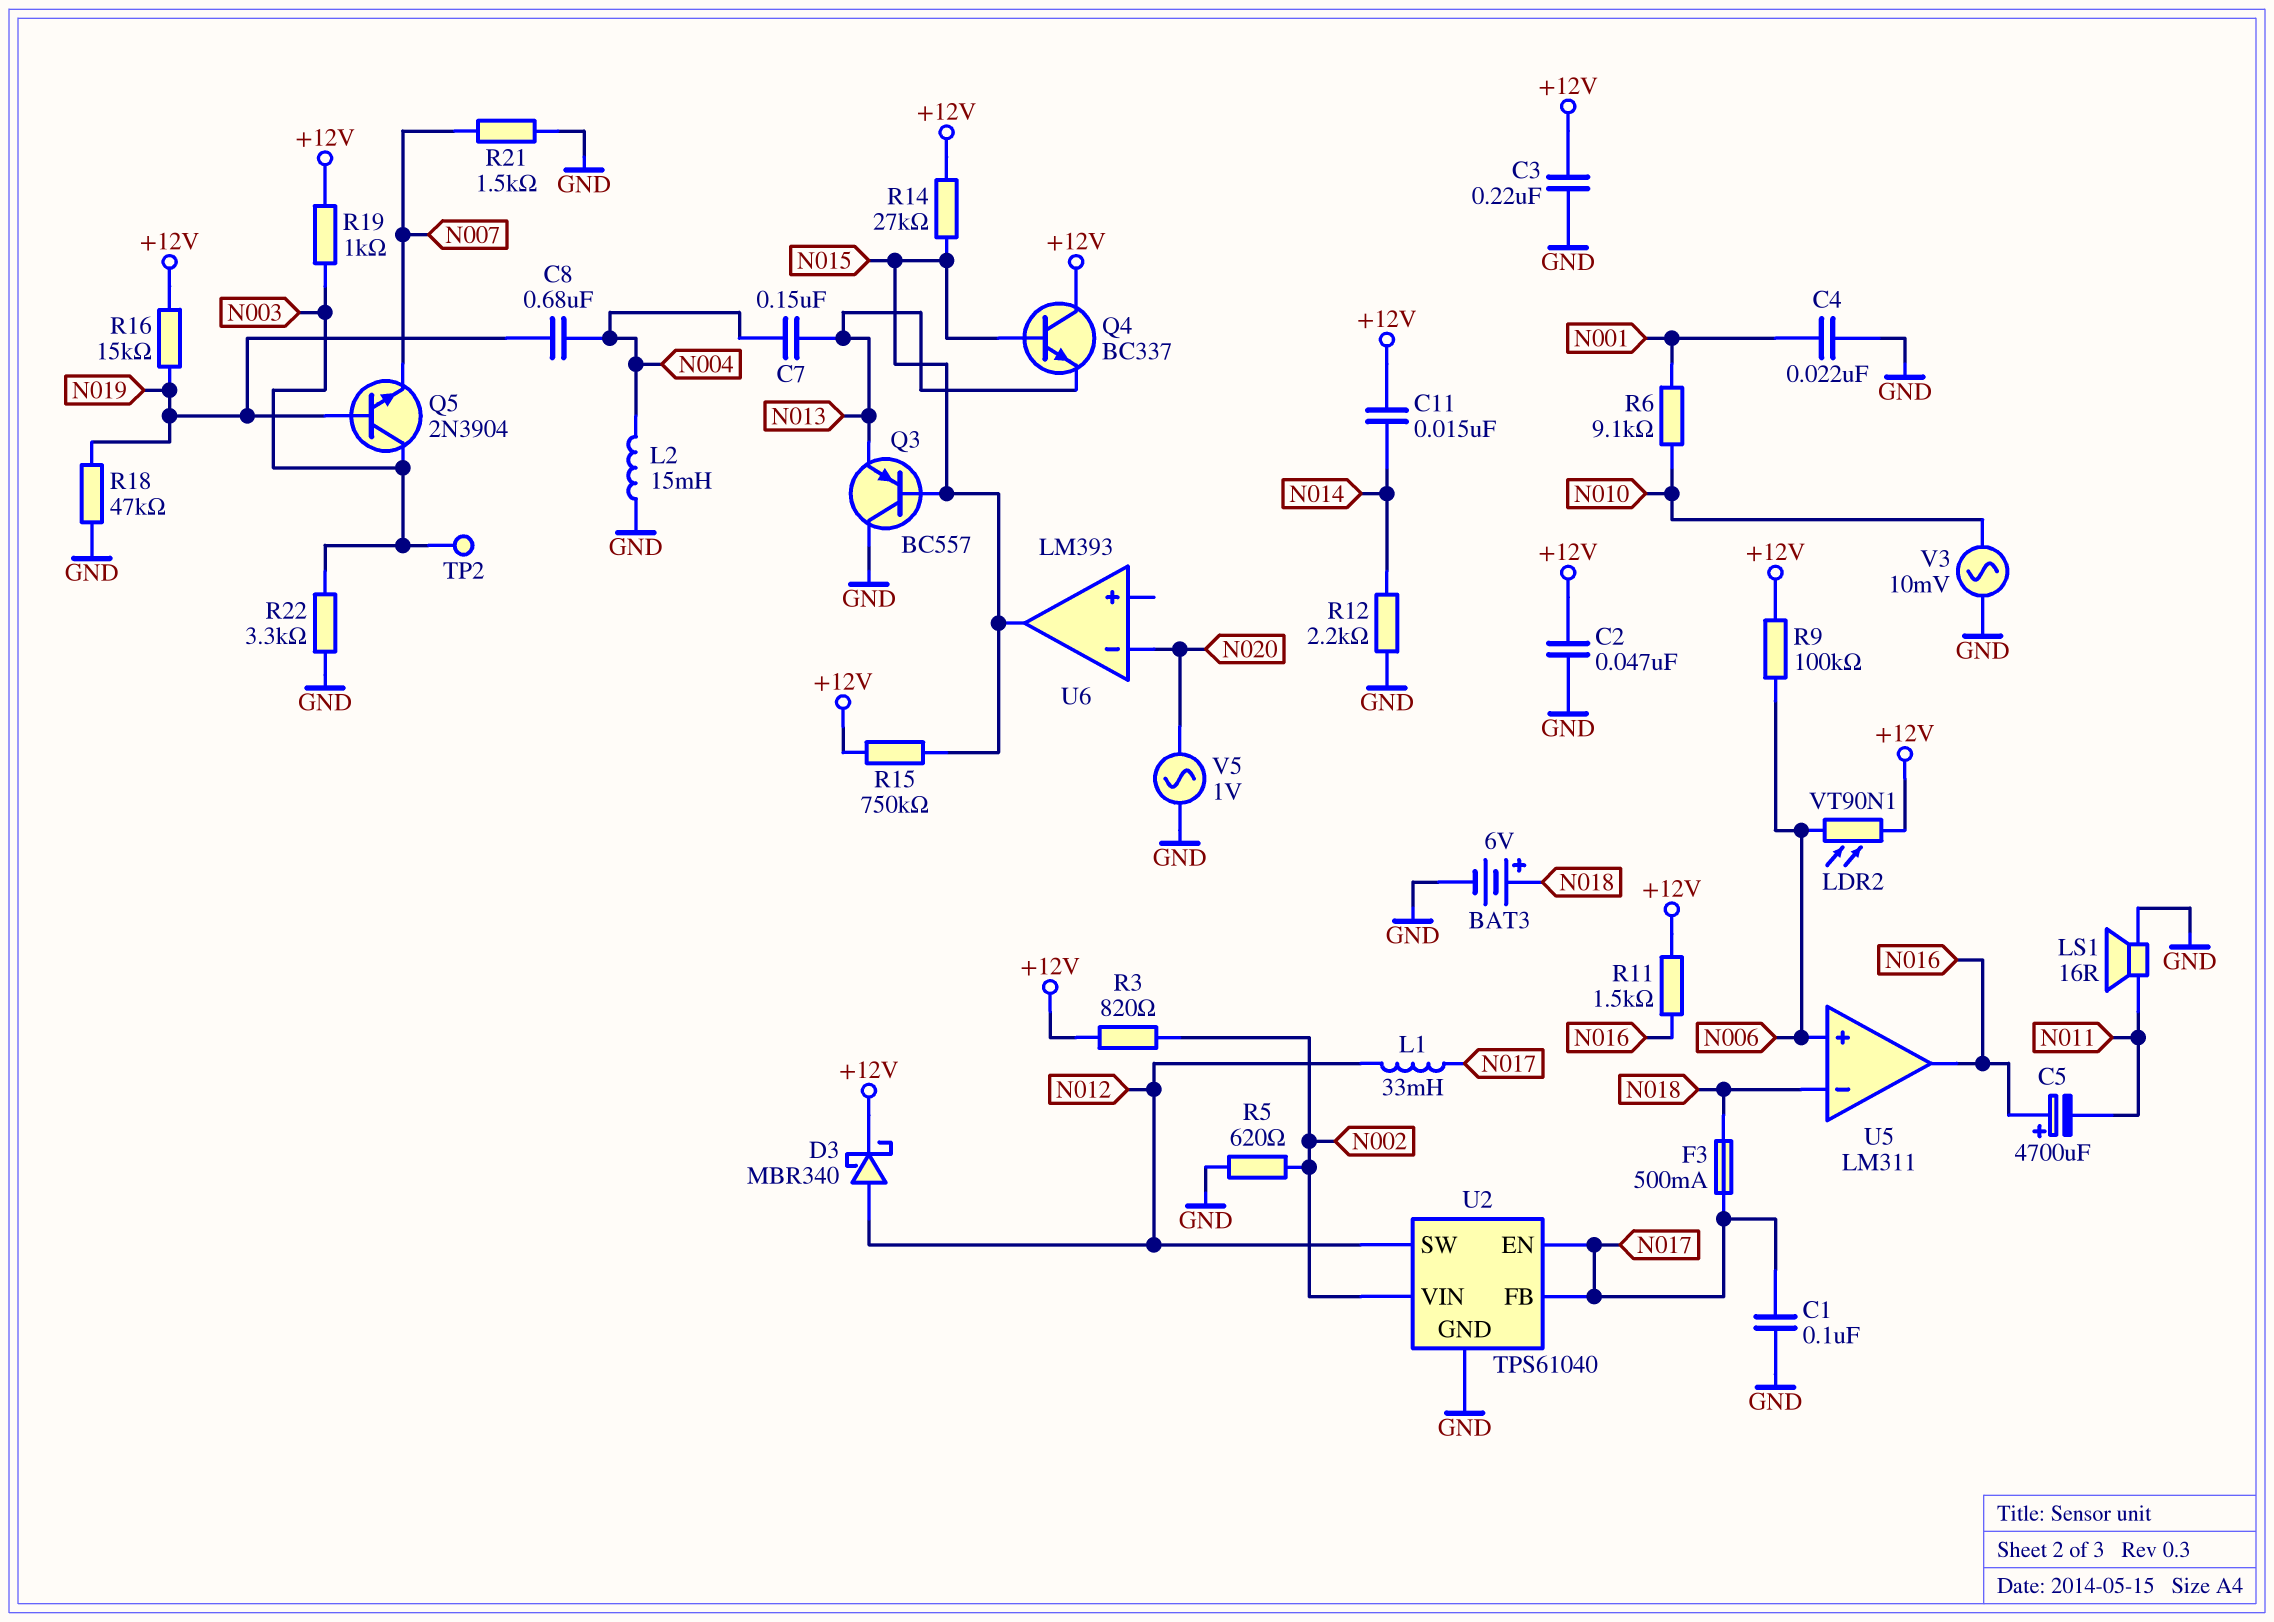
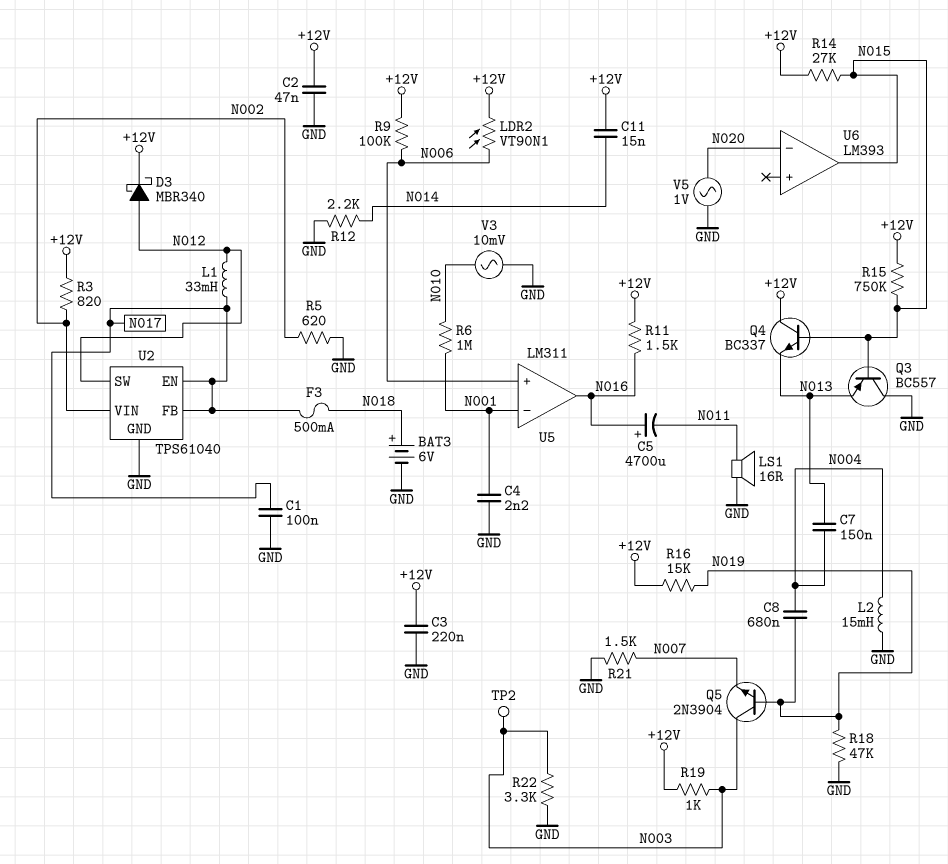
C4: 22nF (GND, N001) -> 2.2nF (GND, N001)
R6: 9.1k (N001, N010) -> 1M (N001, N010)
U5 pin in-: N018 -> N001

